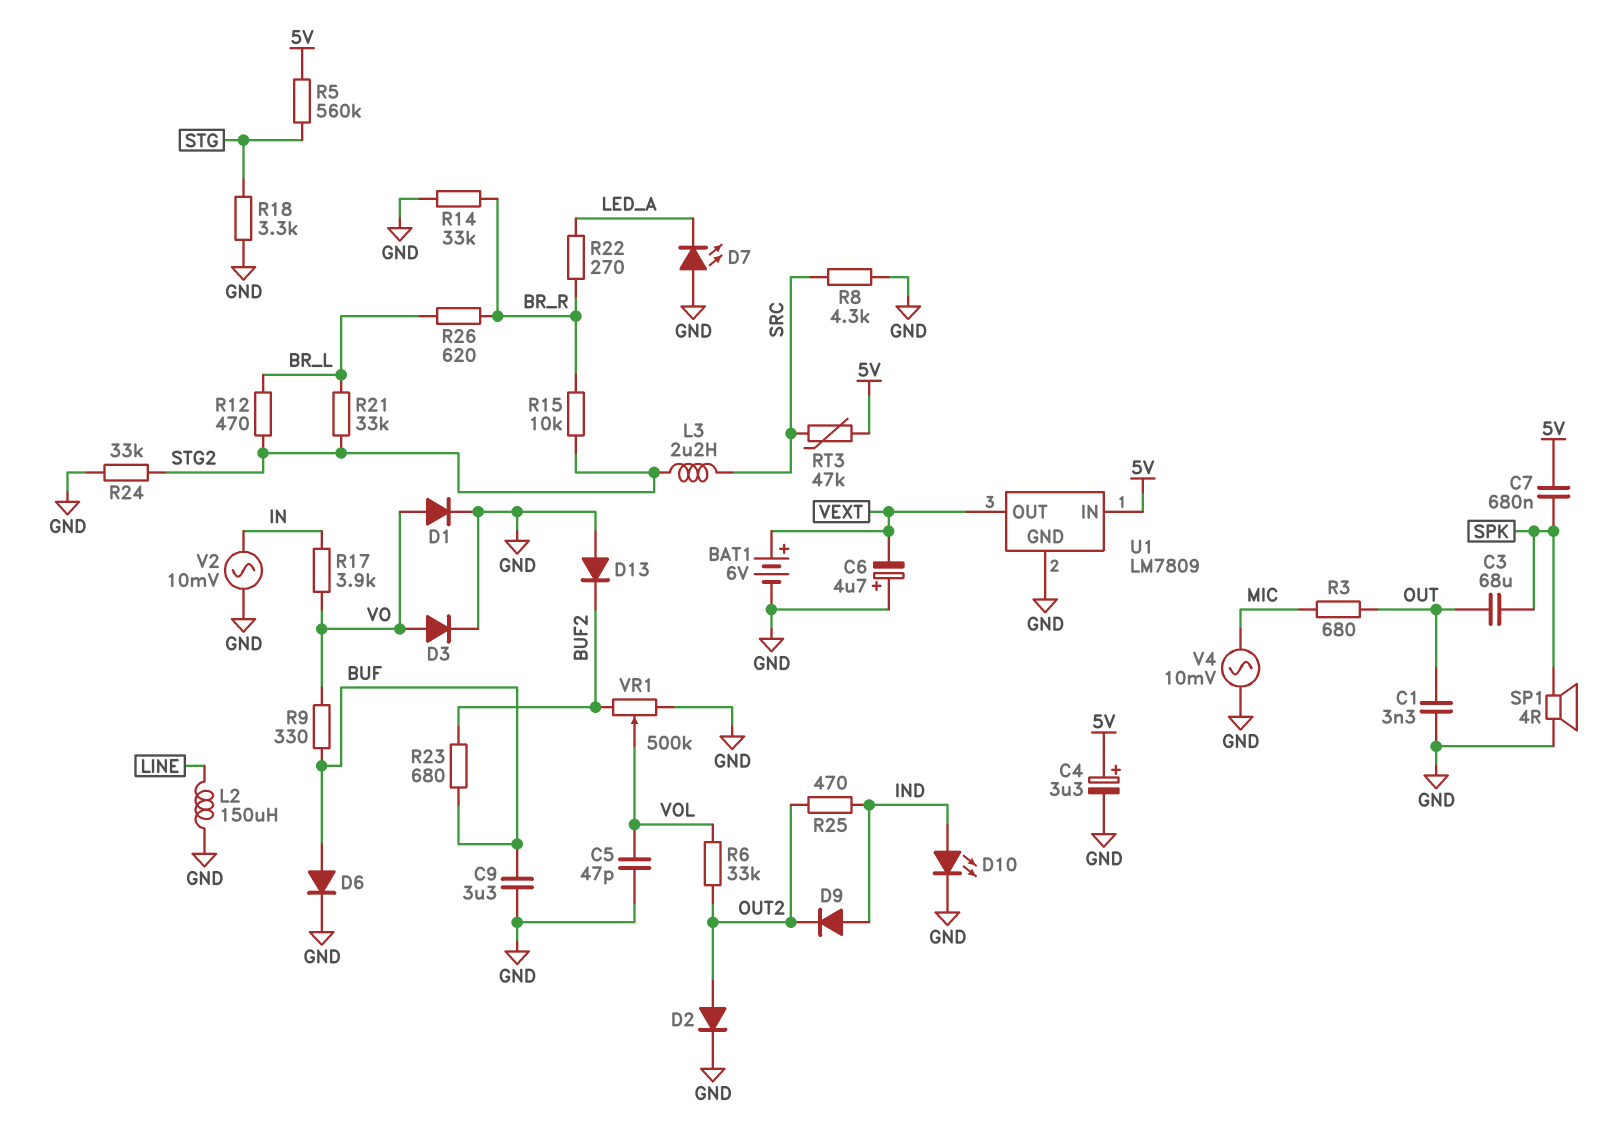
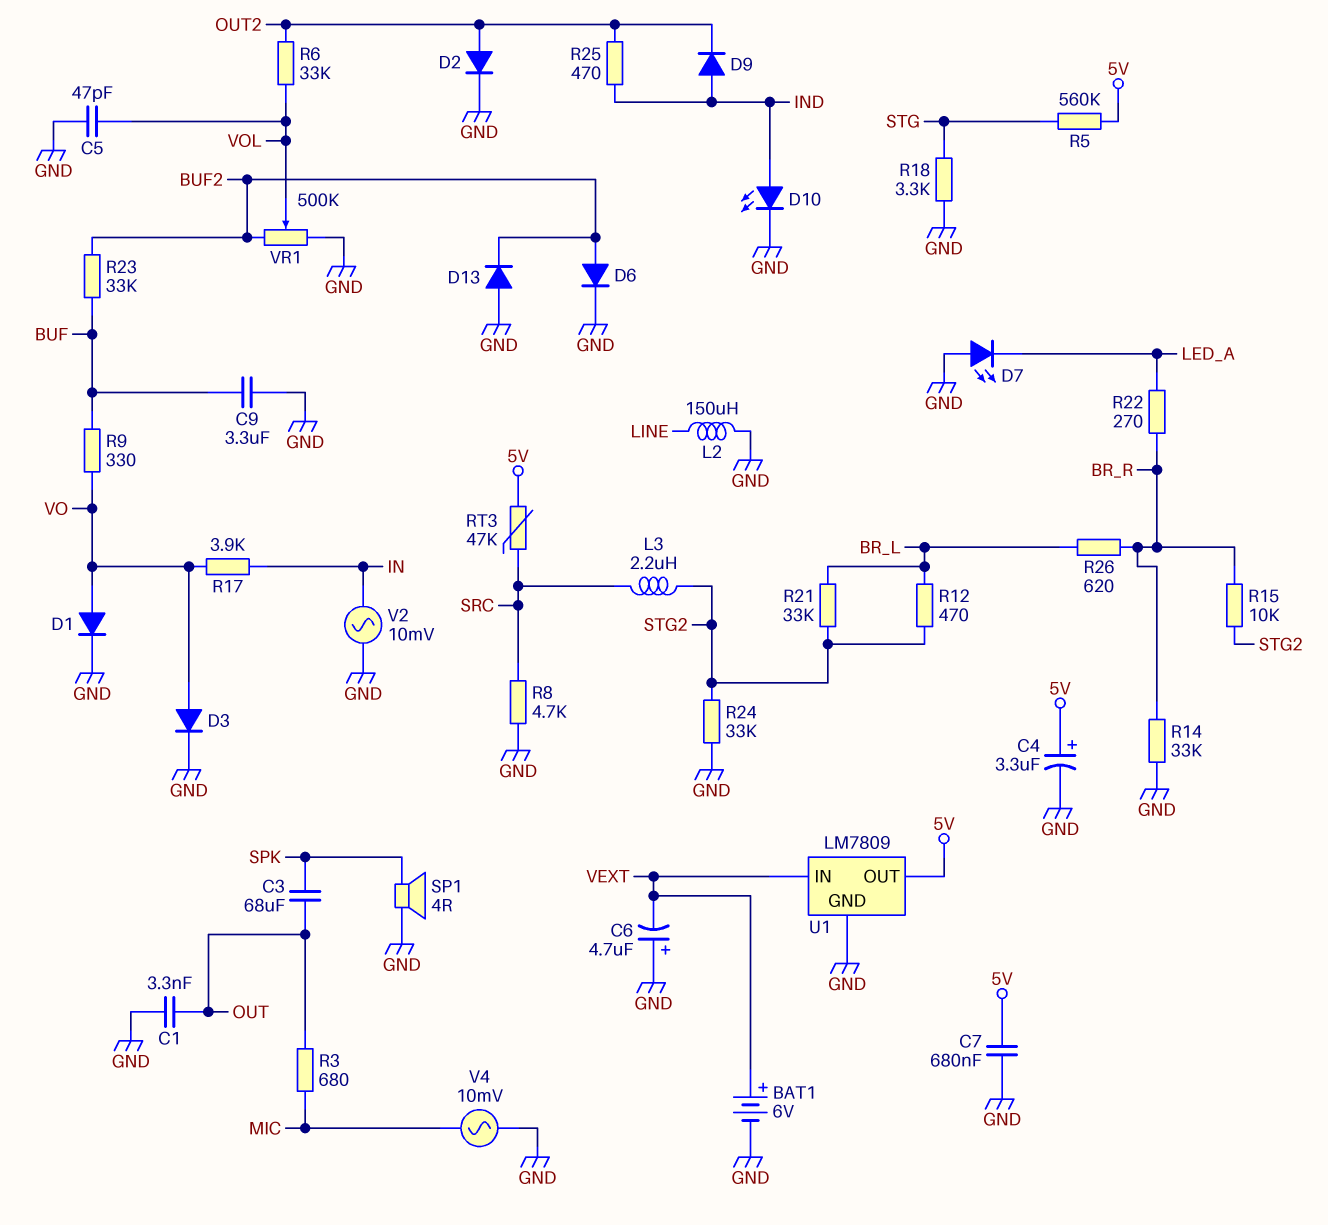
C7: 680nF (5V, SPK) -> 680nF (5V, GND)
D6: diode (A BUF, K GND) -> diode (A BUF2, K GND)
R8: 4.3k (GND, SRC) -> 4.7k (GND, SRC)
R23: 680 (BUF, BUF2) -> 33k (BUF, BUF2)
U1 pin IN: 5V -> VEXT
U1 pin OUT: VEXT -> 5V

